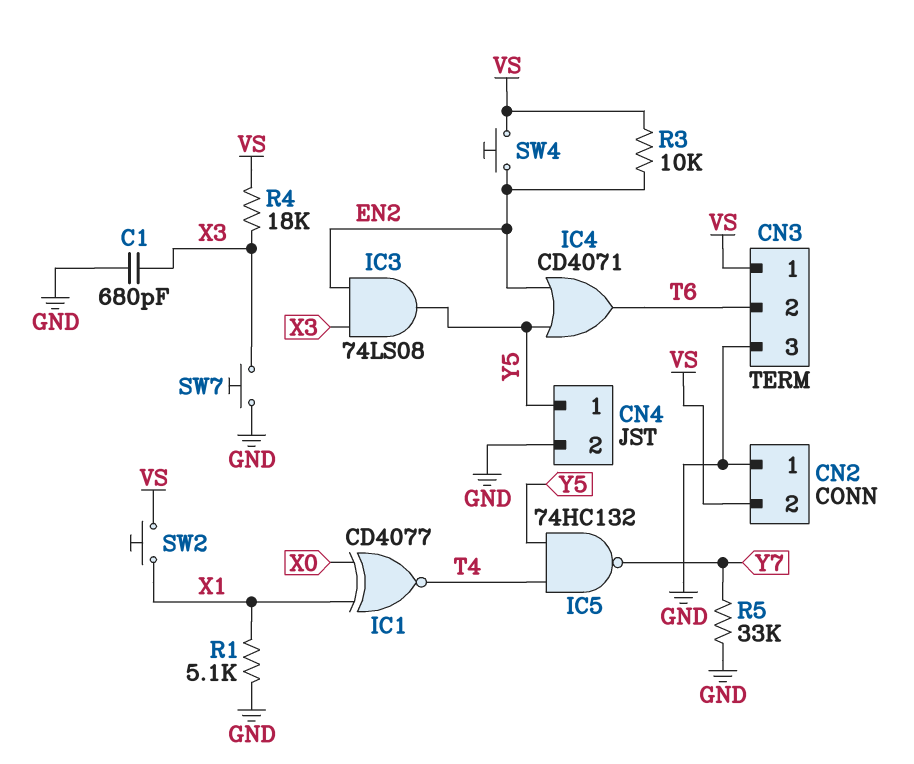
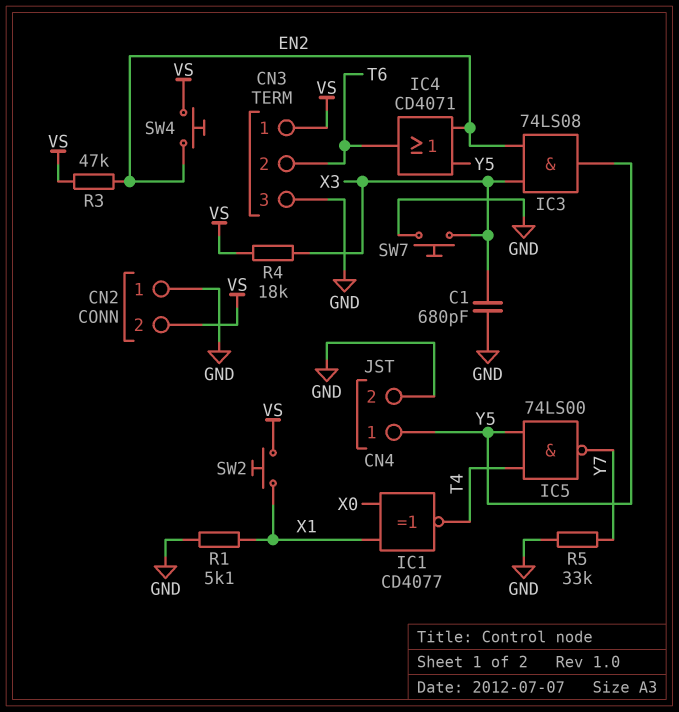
IC5: NAND 74HC132 (in T4, in Y5, out Y7) -> NAND 74LS00 (in T4, in Y5, out Y7)
R3: 10k (EN2, VS) -> 47k (EN2, VS)

